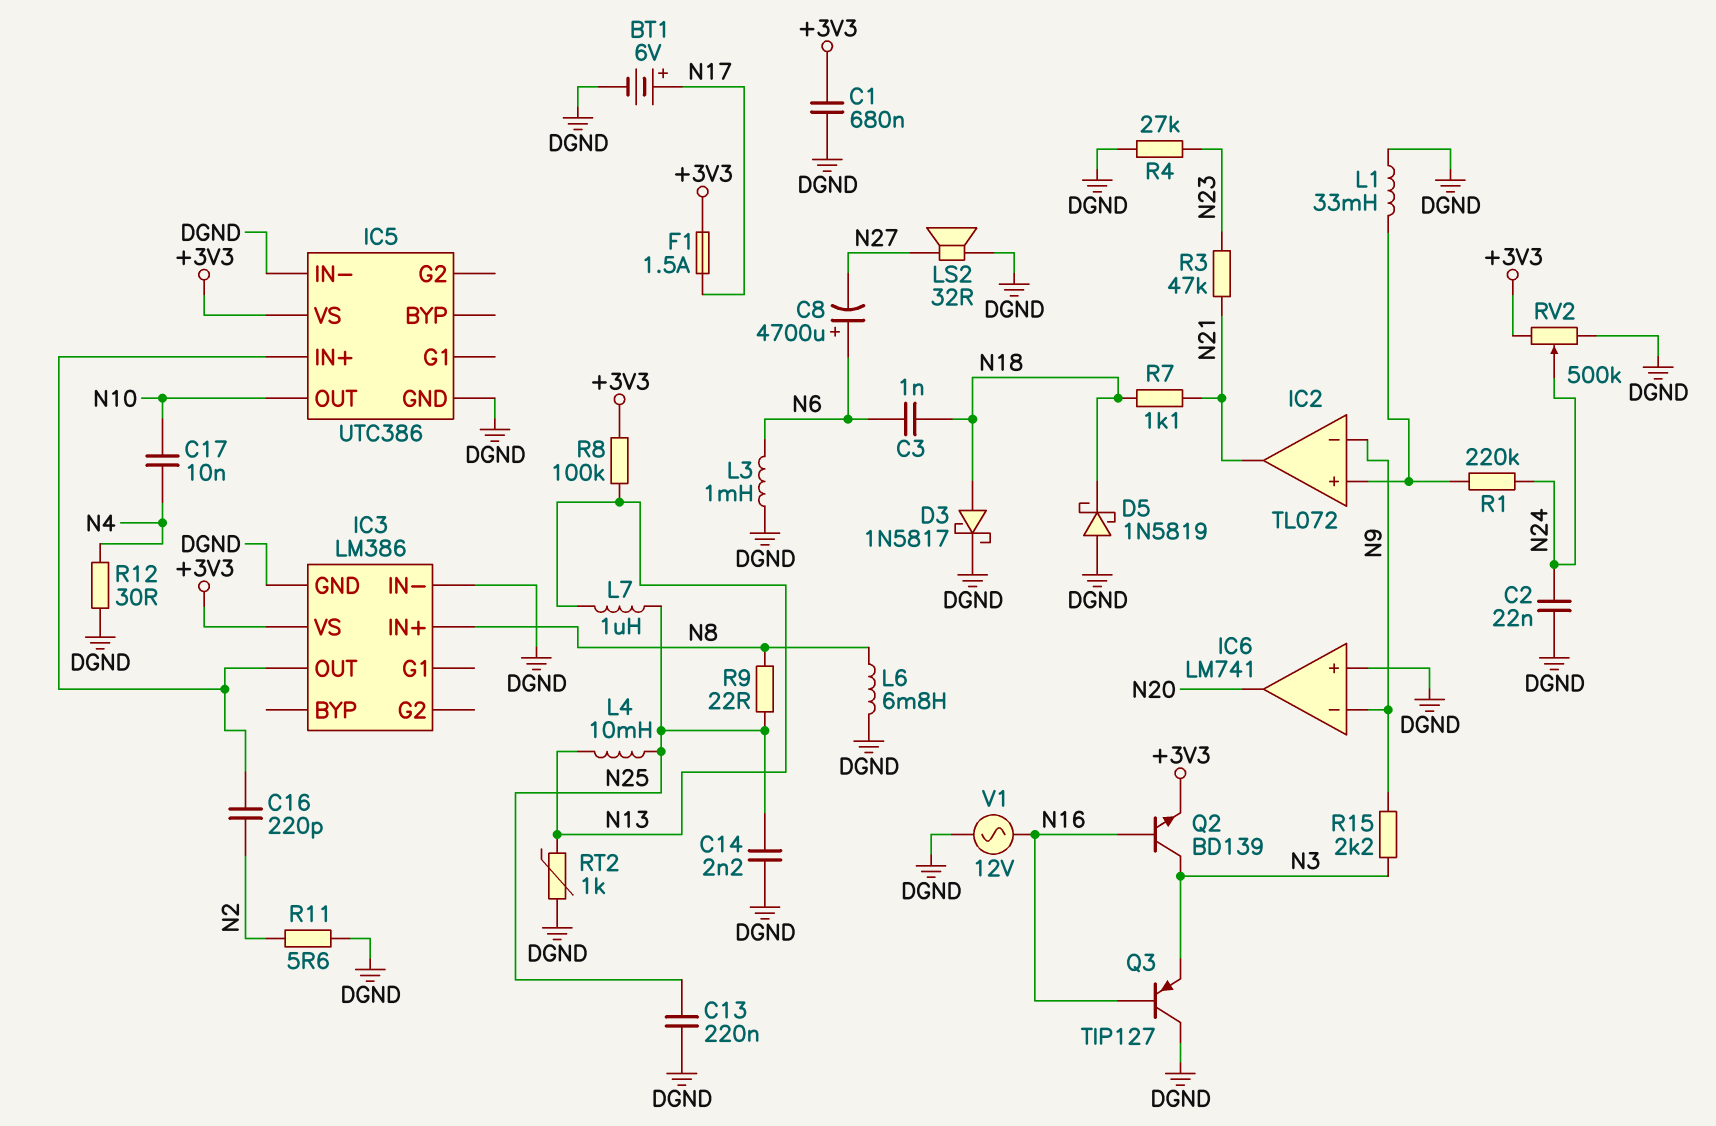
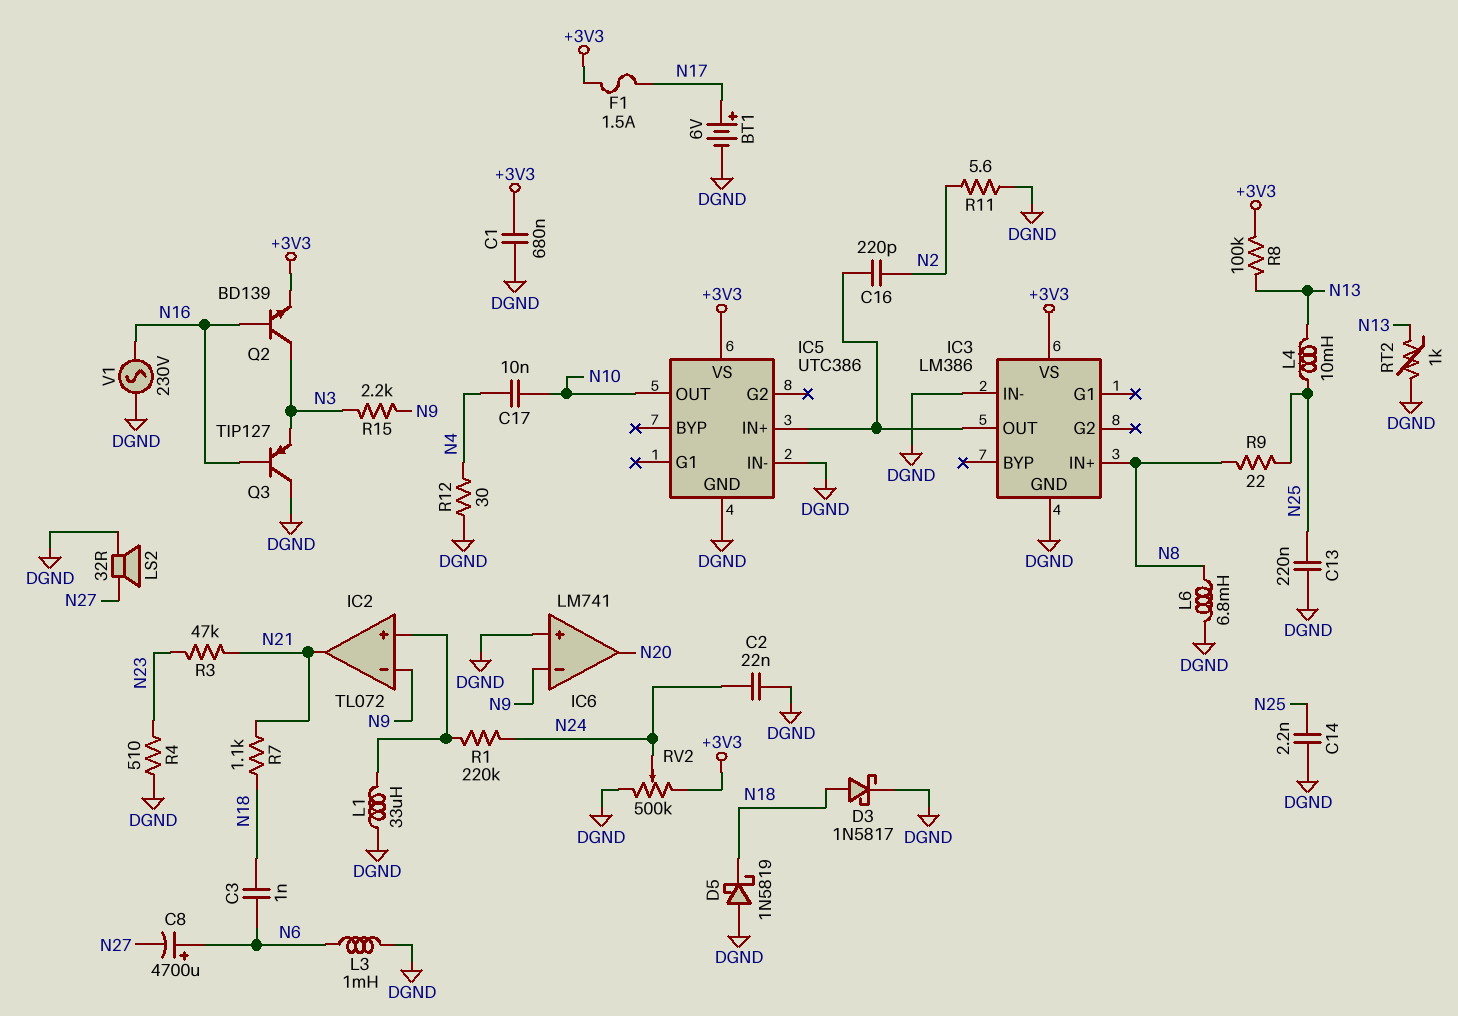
L1: 33mH (DGND, IC2/in+) -> 33uH (DGND, IC2/in+)
L7: 1uH (N13, N25) -> none
R4: 27k (DGND, N23) -> 510 (DGND, N23)
V1: AC 12V (DGND, N16) -> AC 230V (DGND, N16)

